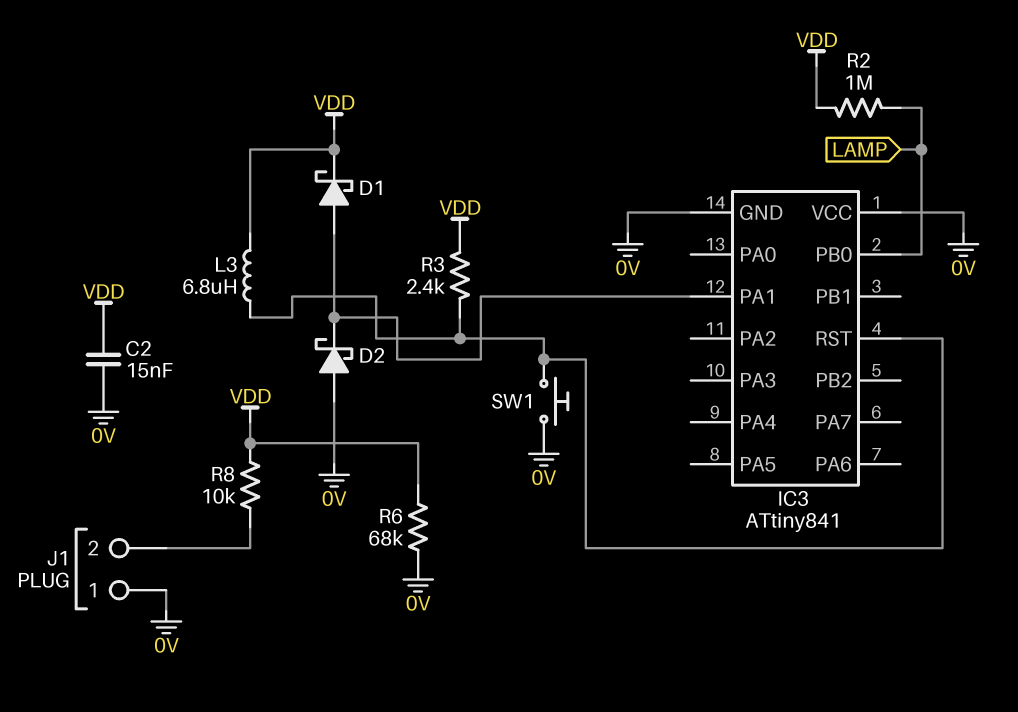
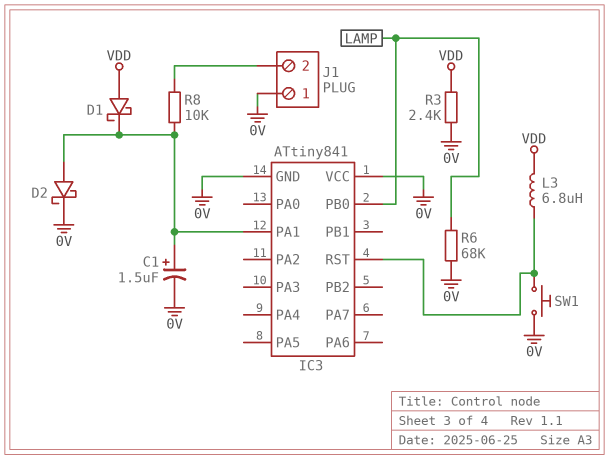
C1: none -> 1.5uF (plus IC3/PA1, minus 0V)
C2: 15nF (0V, VDD) -> none
D1: schottky (A IC3/PA1, K VDD) -> schottky (A VDD, K IC3/PA1)
D2: schottky (A 0V, K IC3/PA1) -> schottky (A IC3/PA1, K 0V)
R2: 1M (LAMP, VDD) -> none
R3: 2.4k (IC3/RST, VDD) -> 2.4k (0V, VDD)
R6: 68k (0V, VDD) -> 68k (0V, LAMP)
R8: 10k (J1/2, VDD) -> 10k (IC3/PA1, J1/2)

